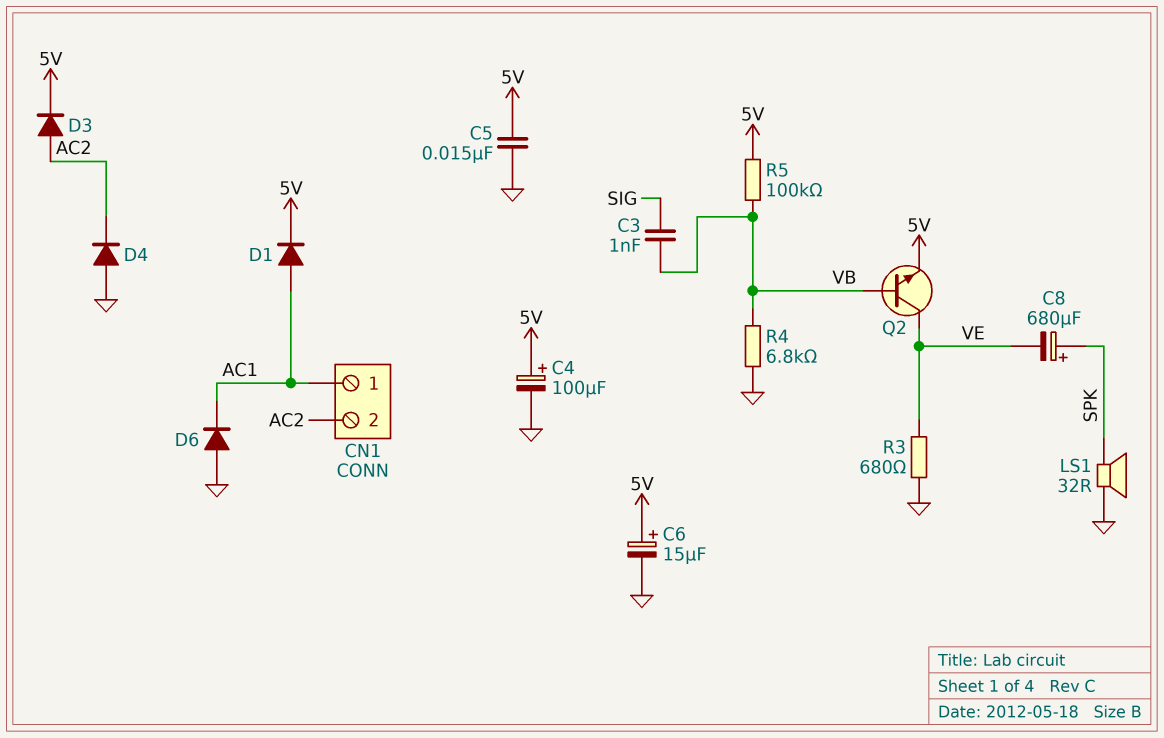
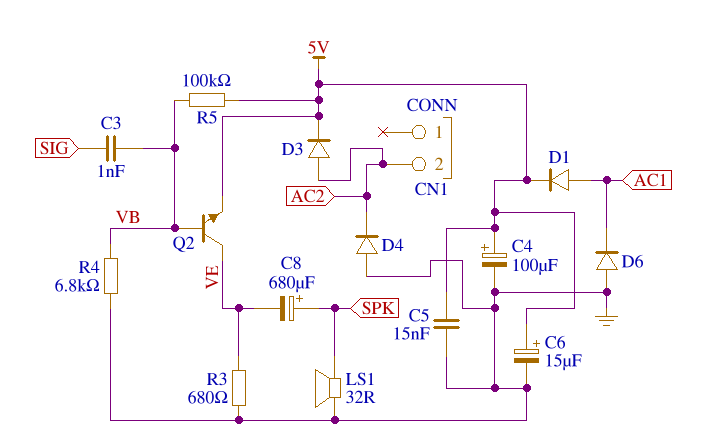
CN1 pin 1: AC1 -> none

